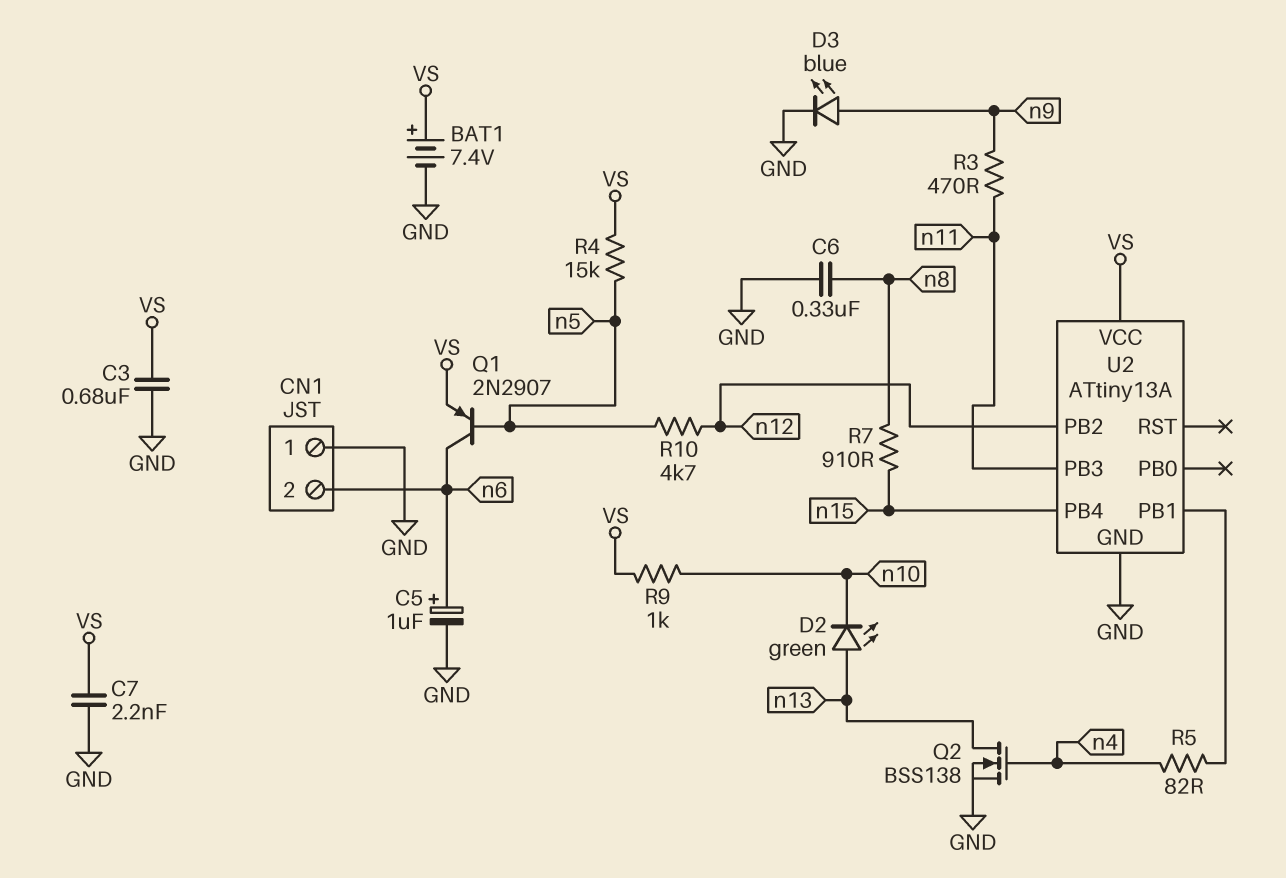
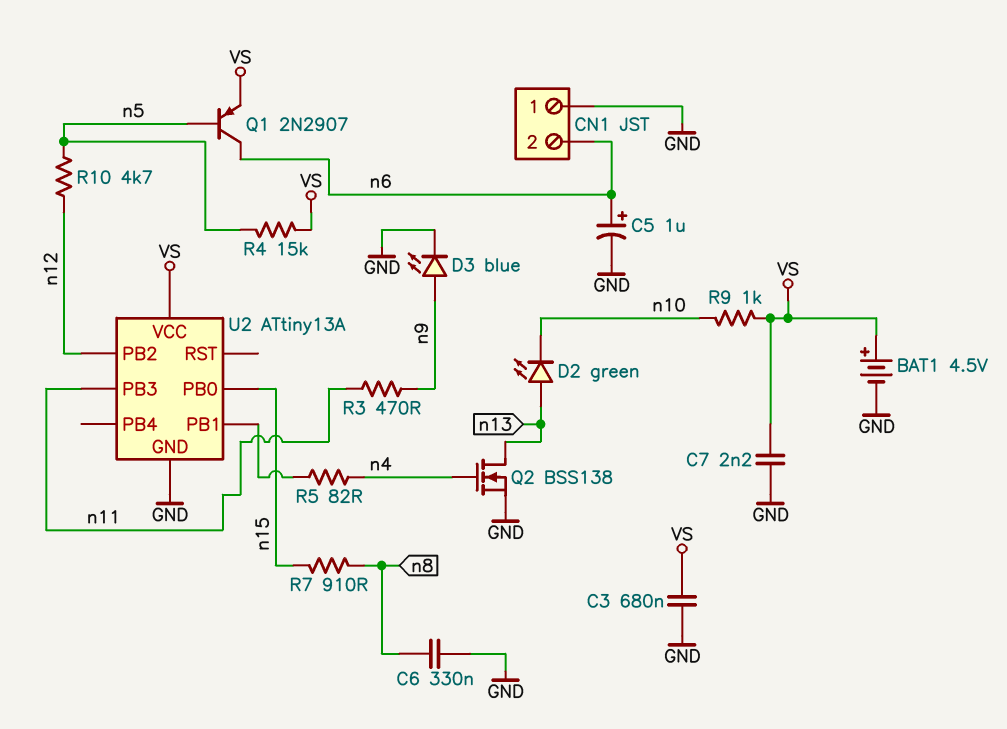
BAT1: 7.4V (plus VS, minus GND) -> 4.5V (plus VS, minus GND)
U2 pin PB0: none -> n15
U2 pin PB4: n15 -> none

